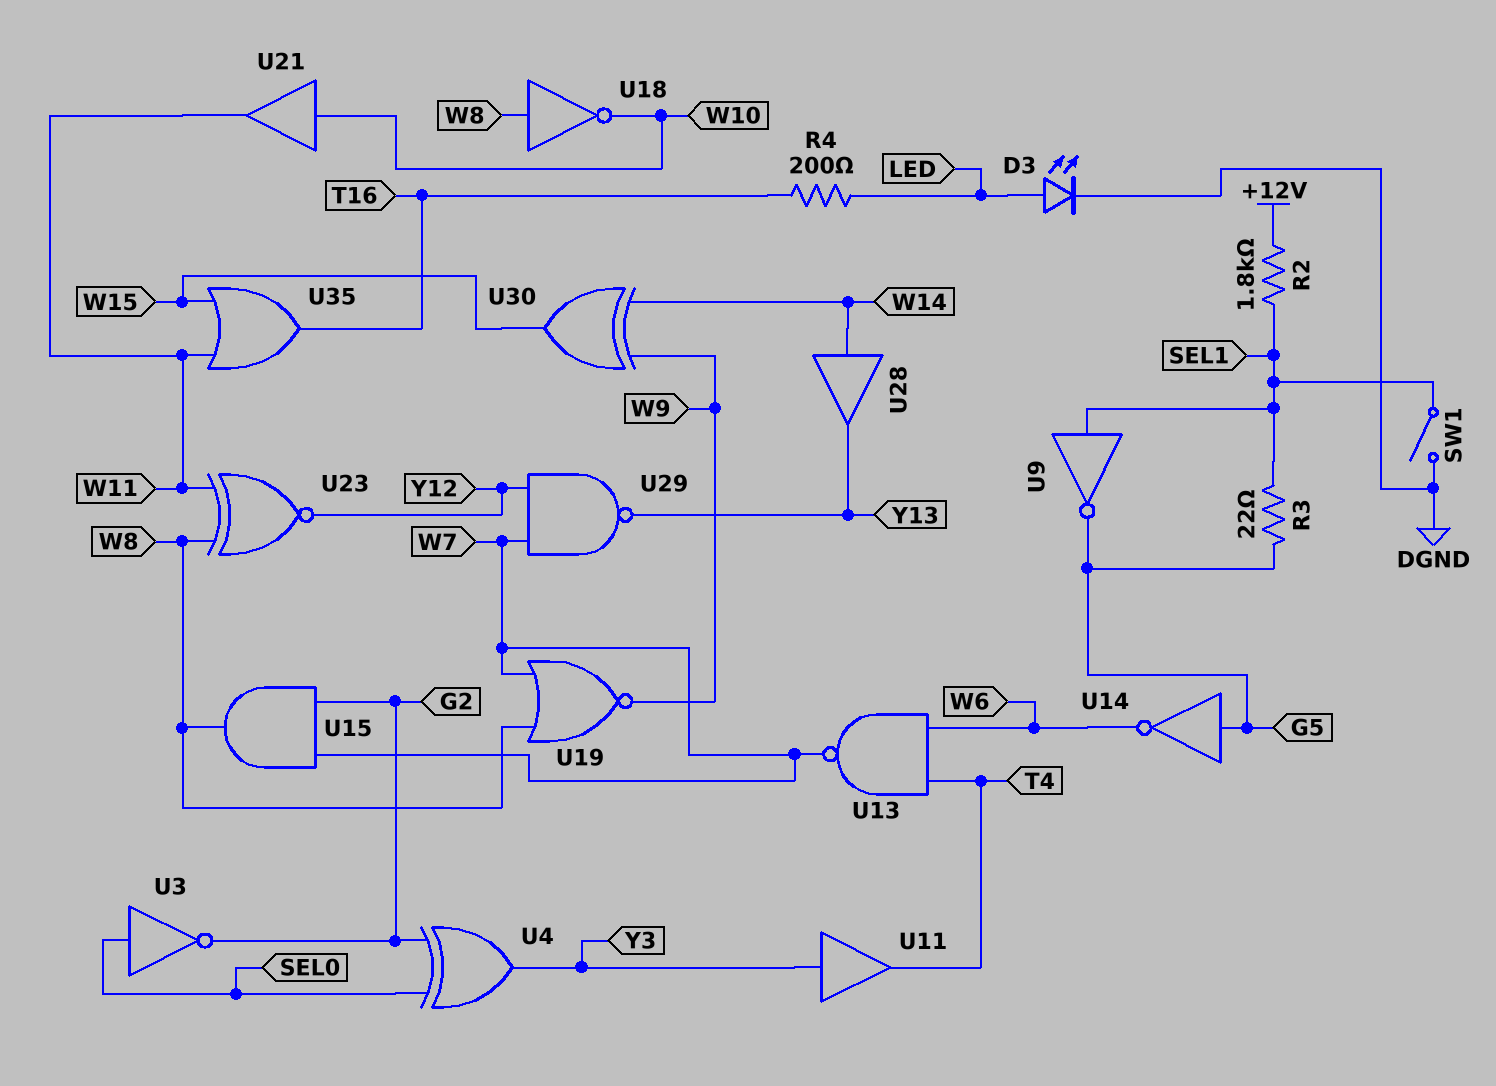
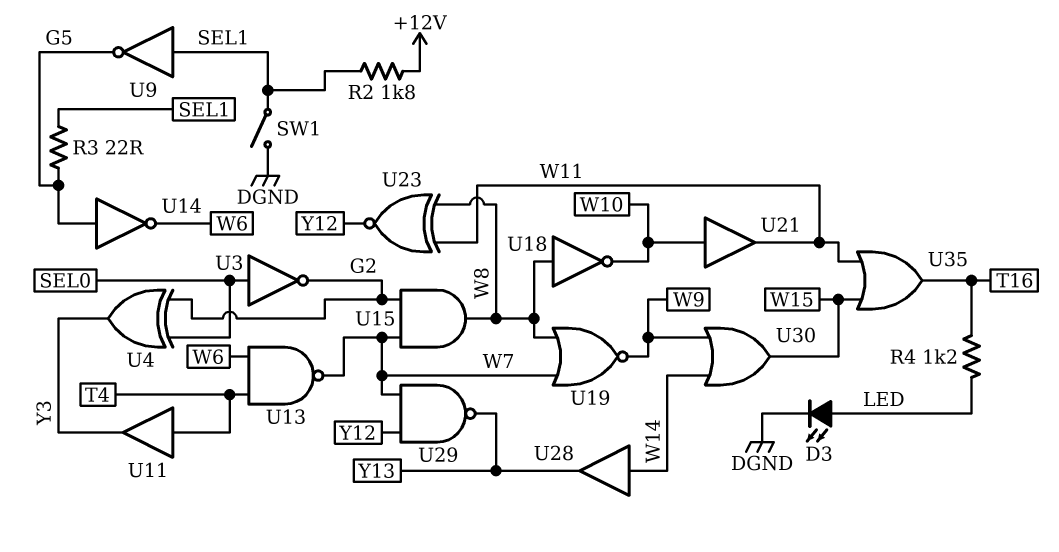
R4: 200 (LED, T16) -> 1.2k (LED, T16)
U11: buffer (in Y3, out T4) -> buffer (in T4, out Y3)
U30: XOR (in W9, in W14, out W15) -> OR (in W9, in W14, out W15)

